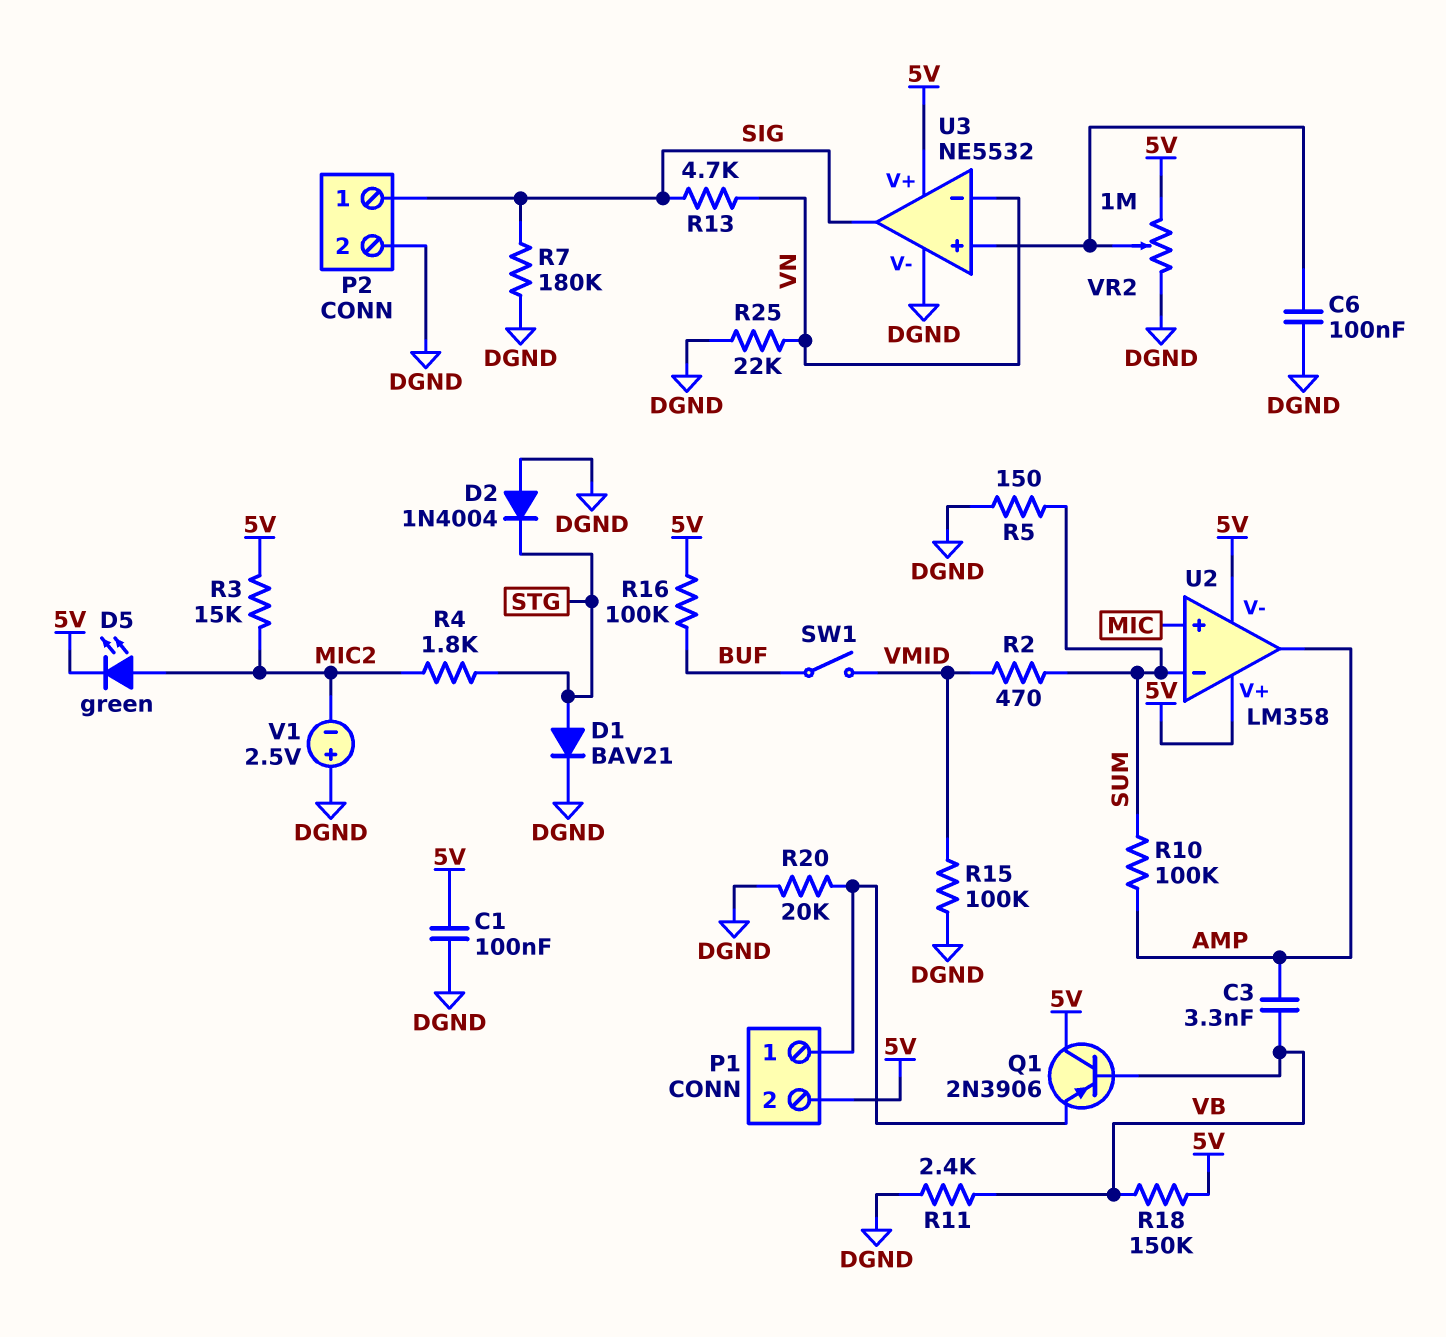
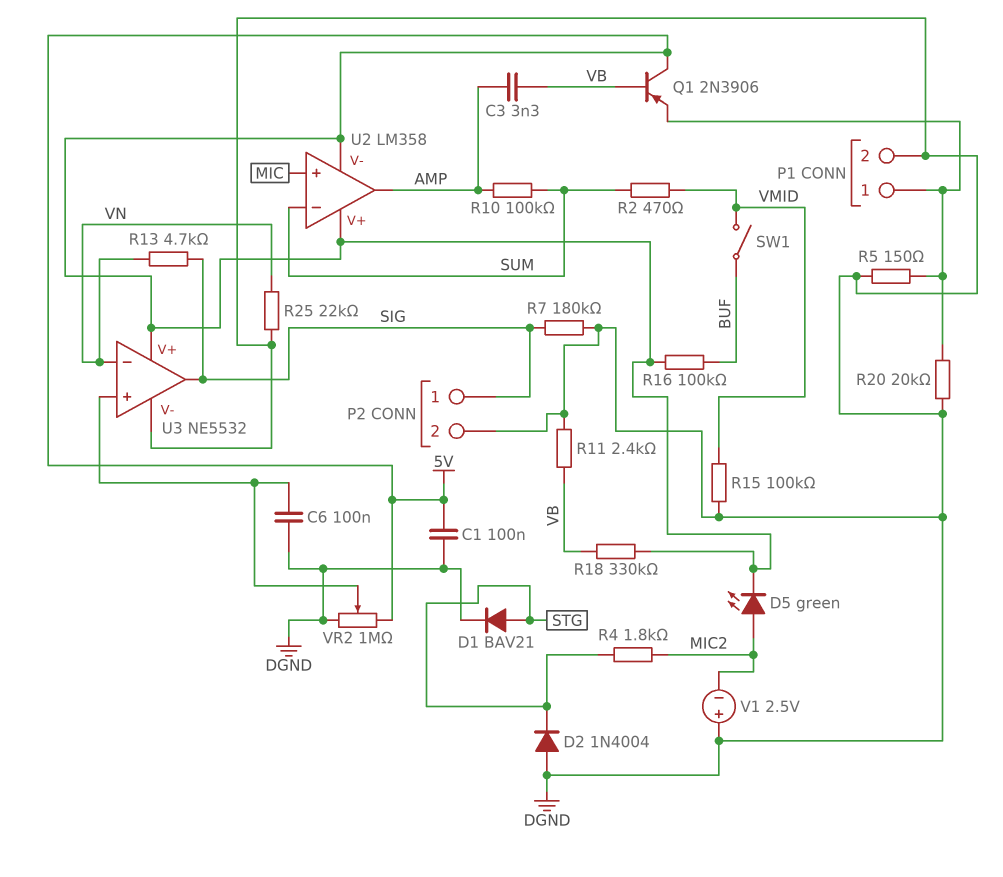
P1 pin 2: 5V -> DGND
R3: 15k (5V, MIC2) -> none
R5: 150 (DGND, SUM) -> 150 (DGND, P1/1)
R18: 150k (5V, VB) -> 330k (5V, VB)

